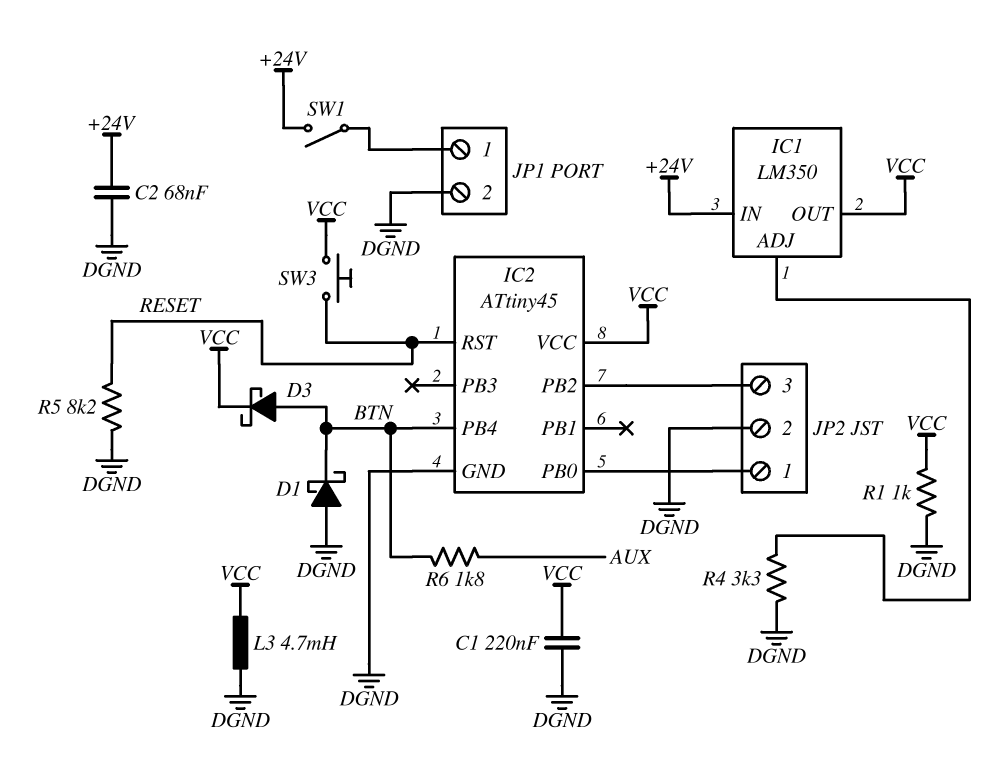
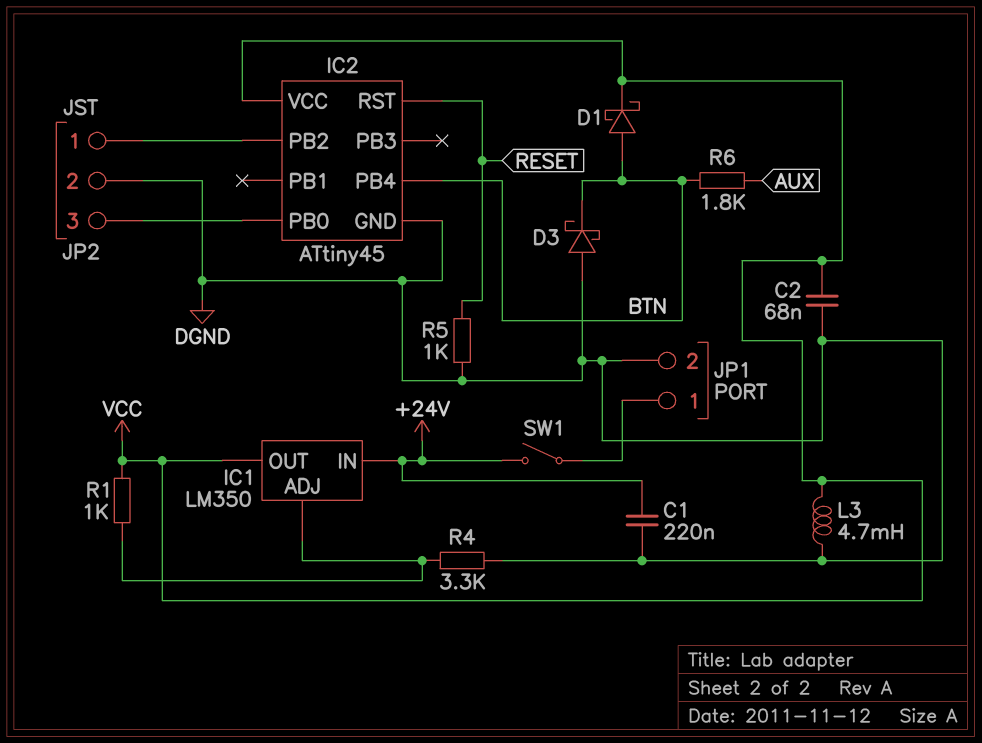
C1: 220nF (DGND, VCC) -> 220nF (+24V, DGND)
C2: 68nF (+24V, DGND) -> 68nF (DGND, VCC)
D1: schottky (A DGND, K BTN) -> schottky (A BTN, K VCC)
D3: schottky (A BTN, K VCC) -> schottky (A DGND, K BTN)
JP2 pin 1: IC2/PB0 -> IC2/PB2
JP2 pin 3: IC2/PB2 -> IC2/PB0
R1: 1k (DGND, VCC) -> 1k (IC1/ADJ, VCC)
R5: 8.2k (DGND, RESET) -> 1k (DGND, RESET)
SW3: button (RESET, VCC) -> none

